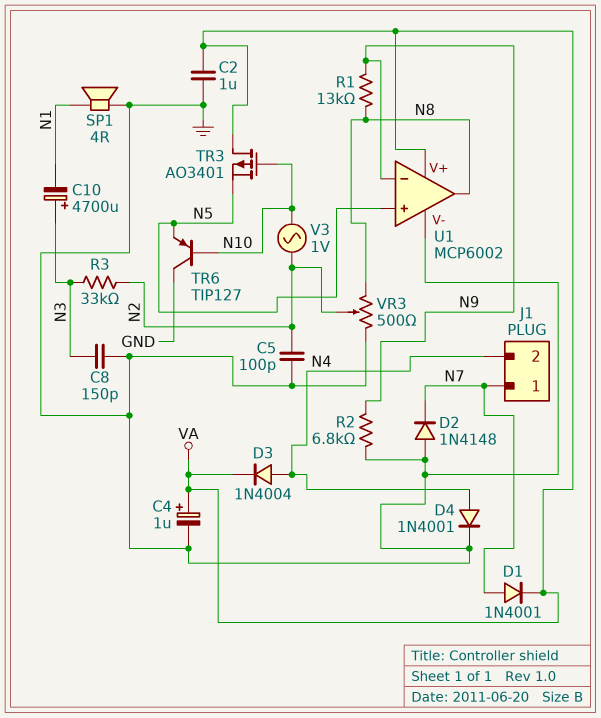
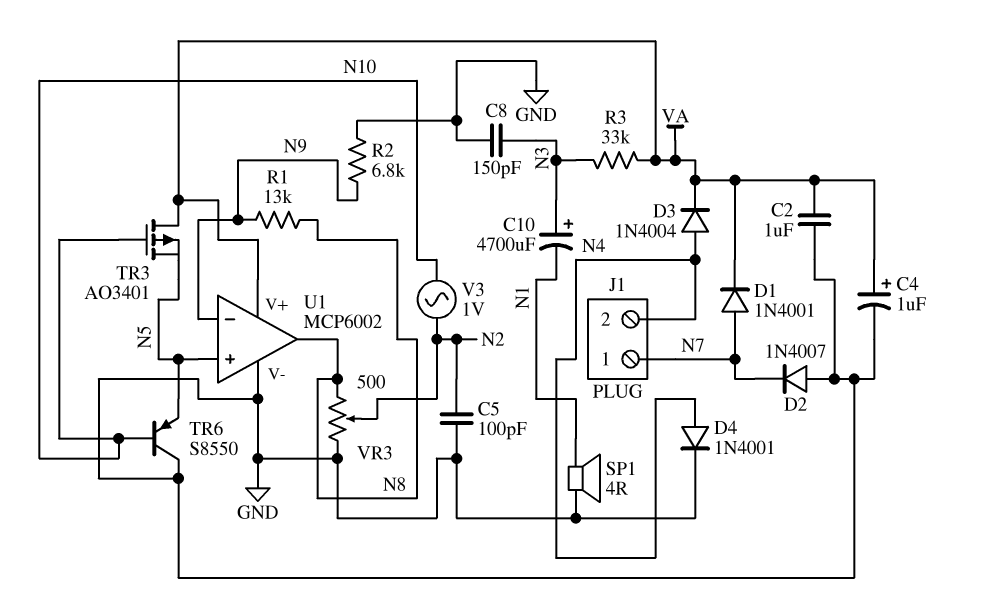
D2: diode 1N4148 (A GND, K N7) -> diode 1N4007 (A GND, K N7)
R3: 33k (N2, N3) -> 33k (N3, VA)
TR6: PNP TIP127 (B N10, C GND, E N5) -> PNP S8550 (B N10, C GND, E N5)

